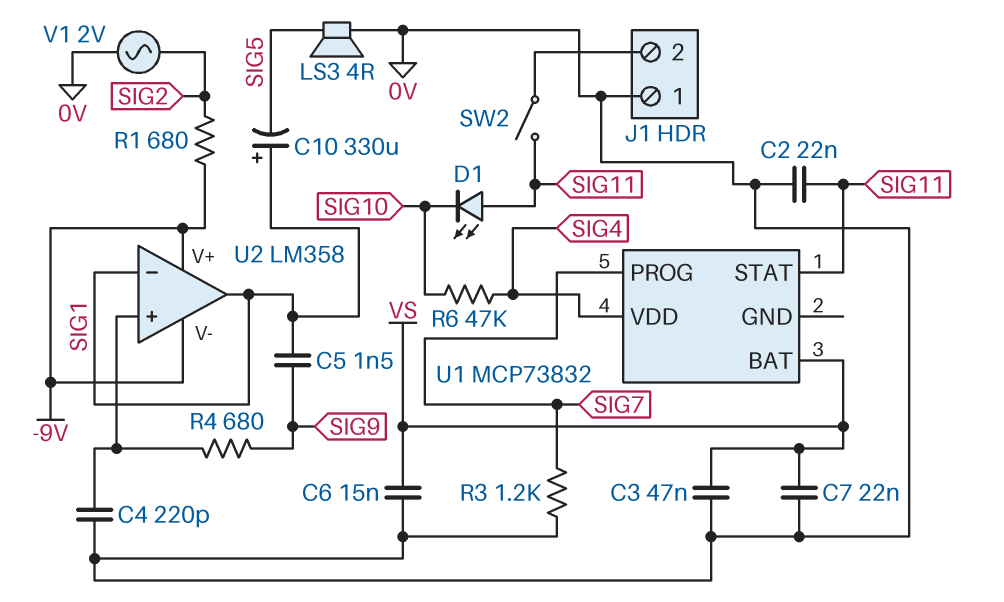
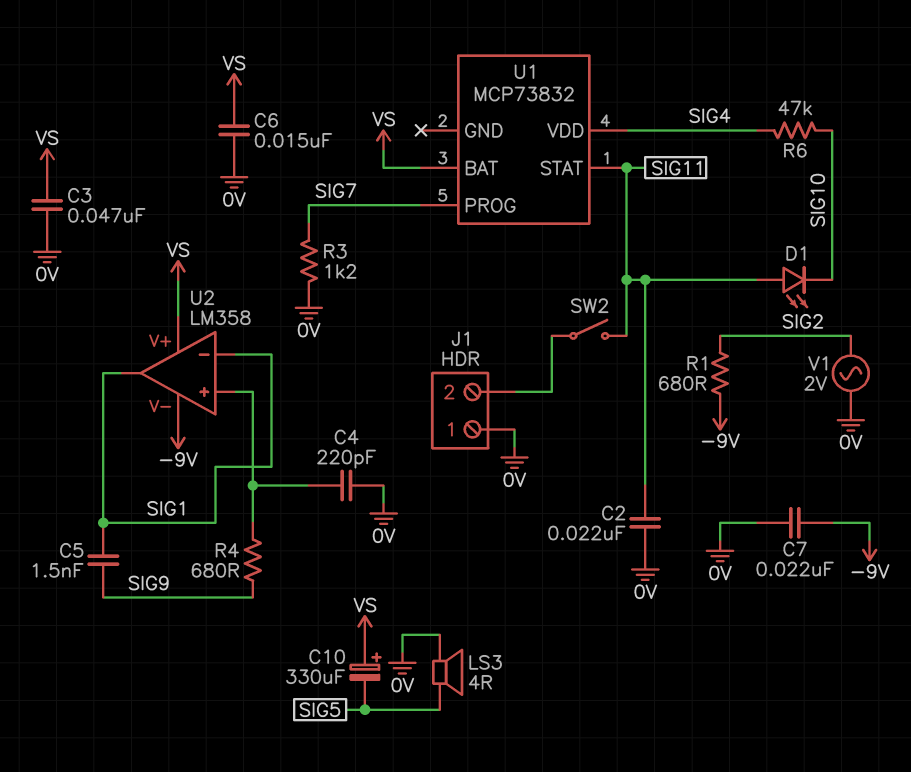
C7: 22nF (0V, VS) -> 22nF (-9V, 0V)
C10: 330uF (plus SIG1, minus SIG5) -> 330uF (plus VS, minus SIG5)
U2 pin V+: -9V -> VS

